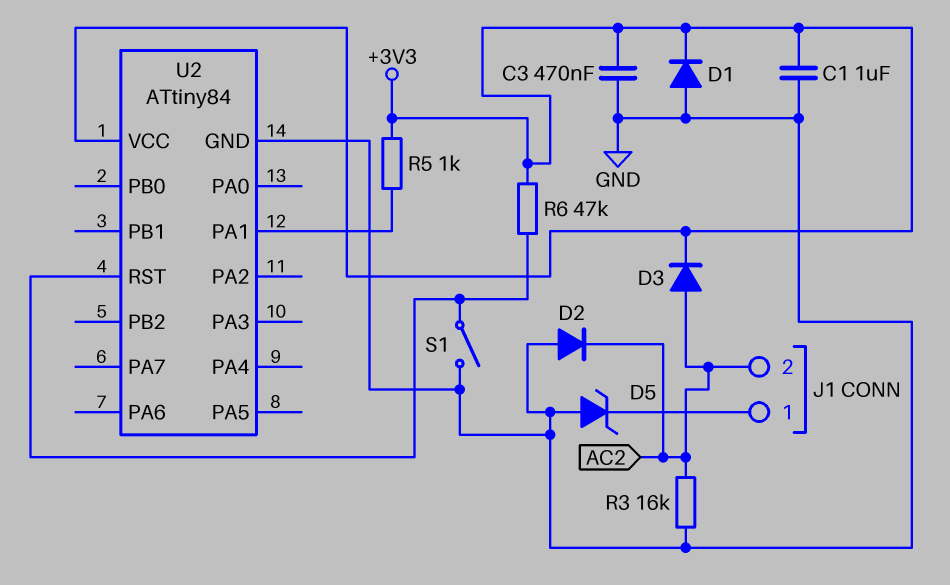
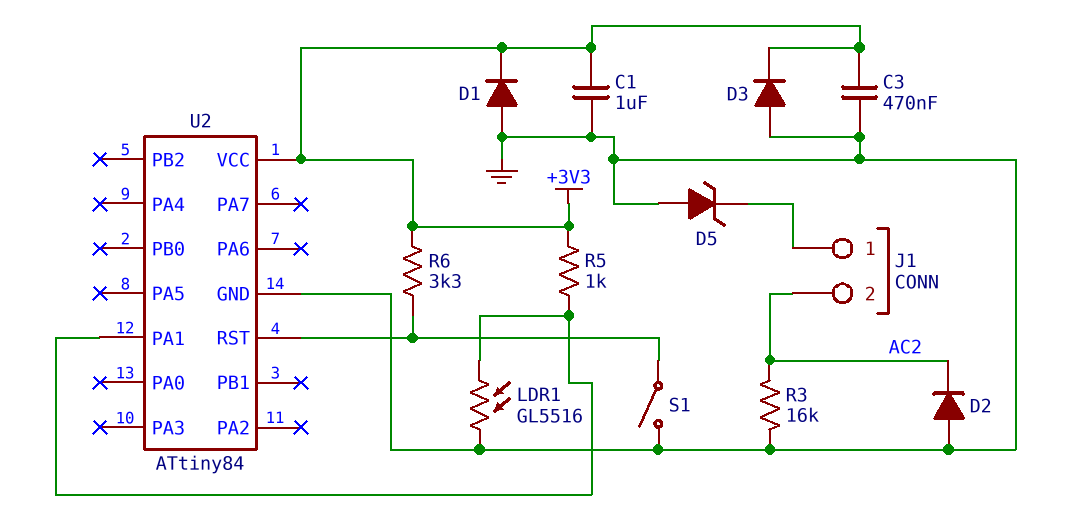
D3: diode (A AC2, K +3V3) -> diode (A GND, K +3V3)
LDR1: none -> GL5516 (GND, U2/PA1)
R6: 47k (+3V3, U2/RST) -> 3.3k (+3V3, U2/RST)

